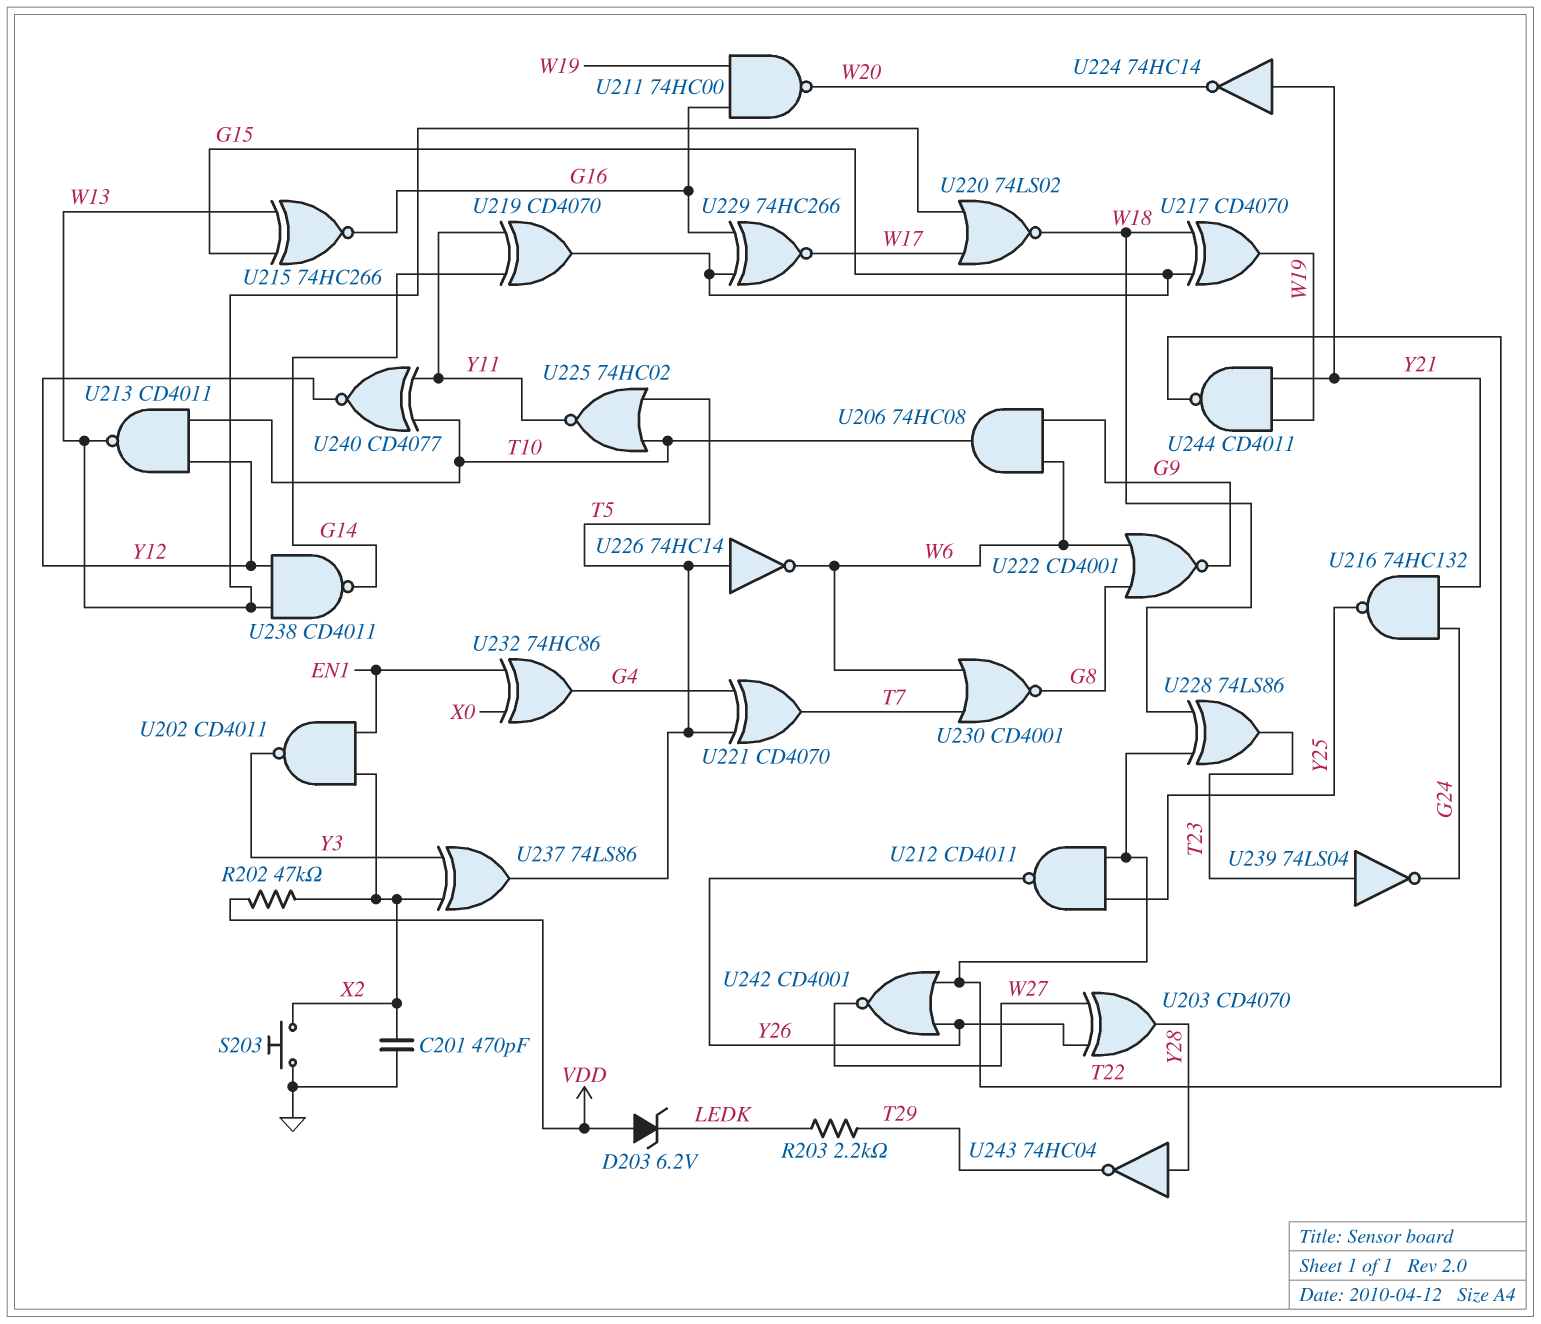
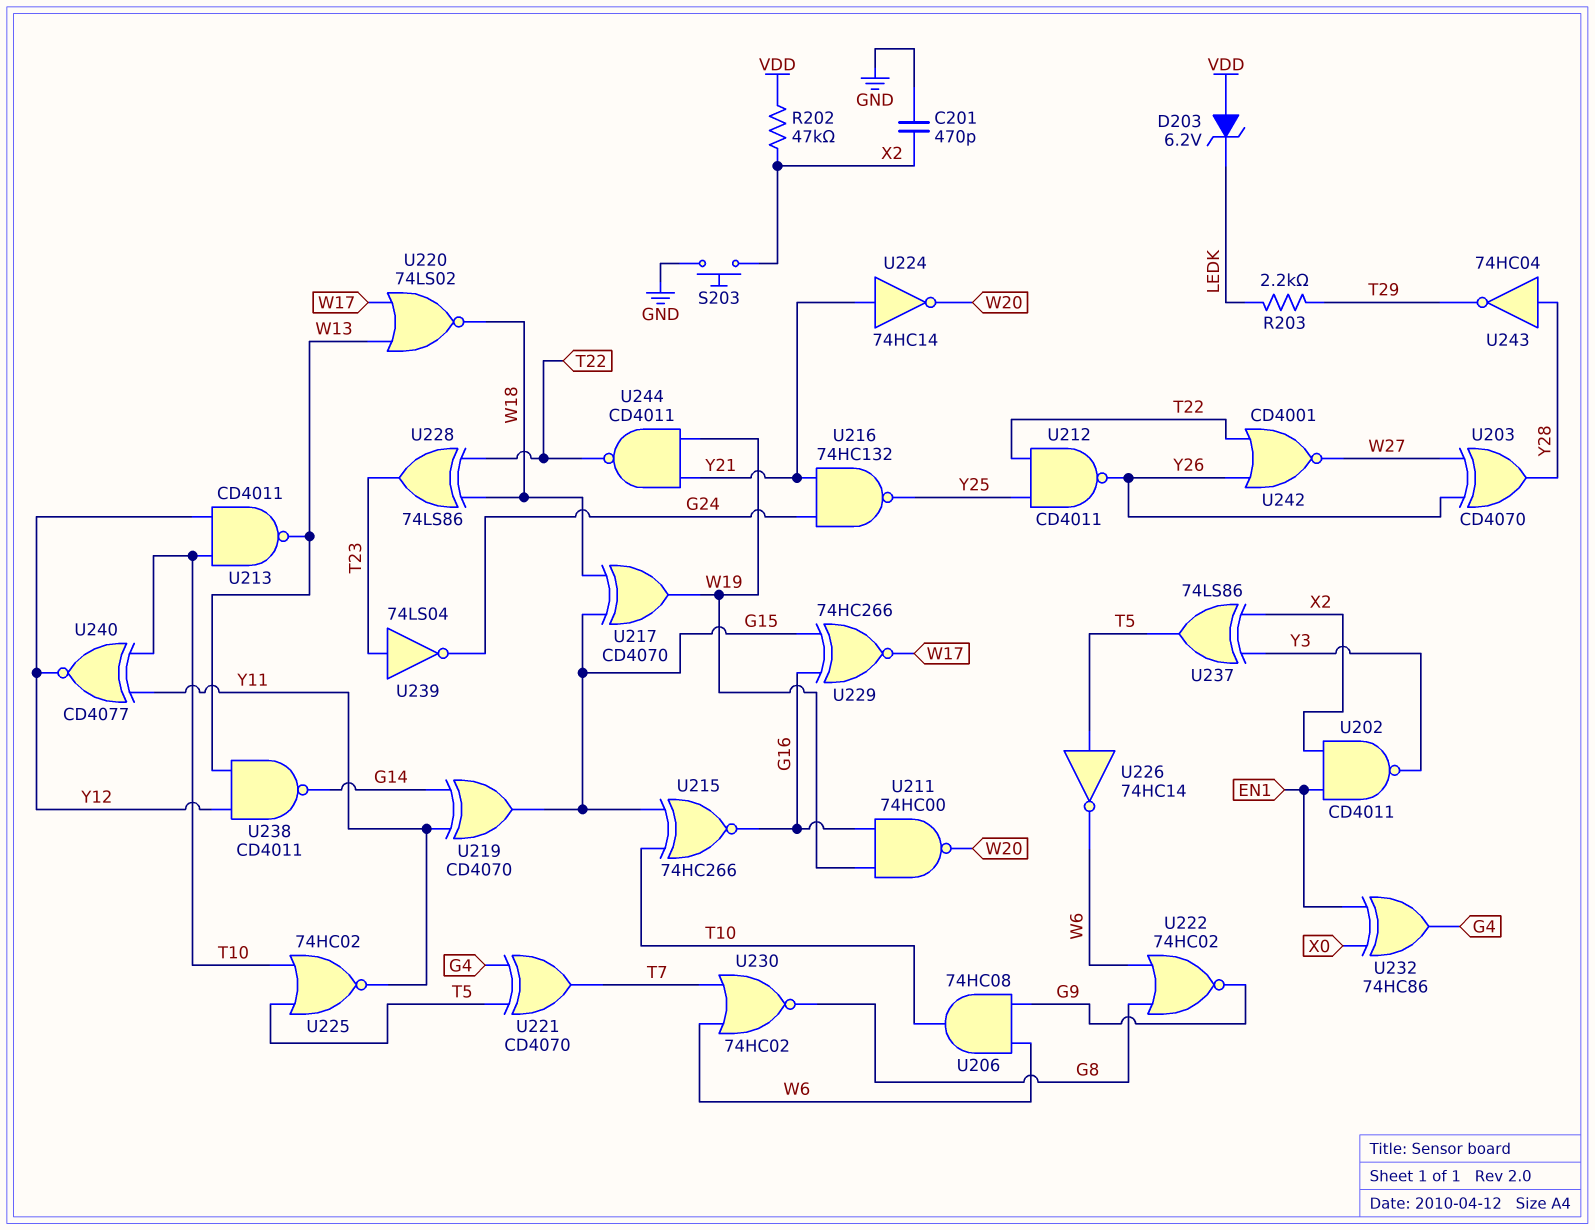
U215: XNOR 74HC266 (in G15, in W13, out G16) -> XNOR 74HC266 (in G15, in T10, out G16)
U222: NOR CD4001 (in G8, in W6, out G9) -> NOR 74HC02 (in G8, in W6, out G9)
U230: NOR CD4001 (in T7, in W6, out G8) -> NOR 74HC02 (in T7, in W6, out G8)

